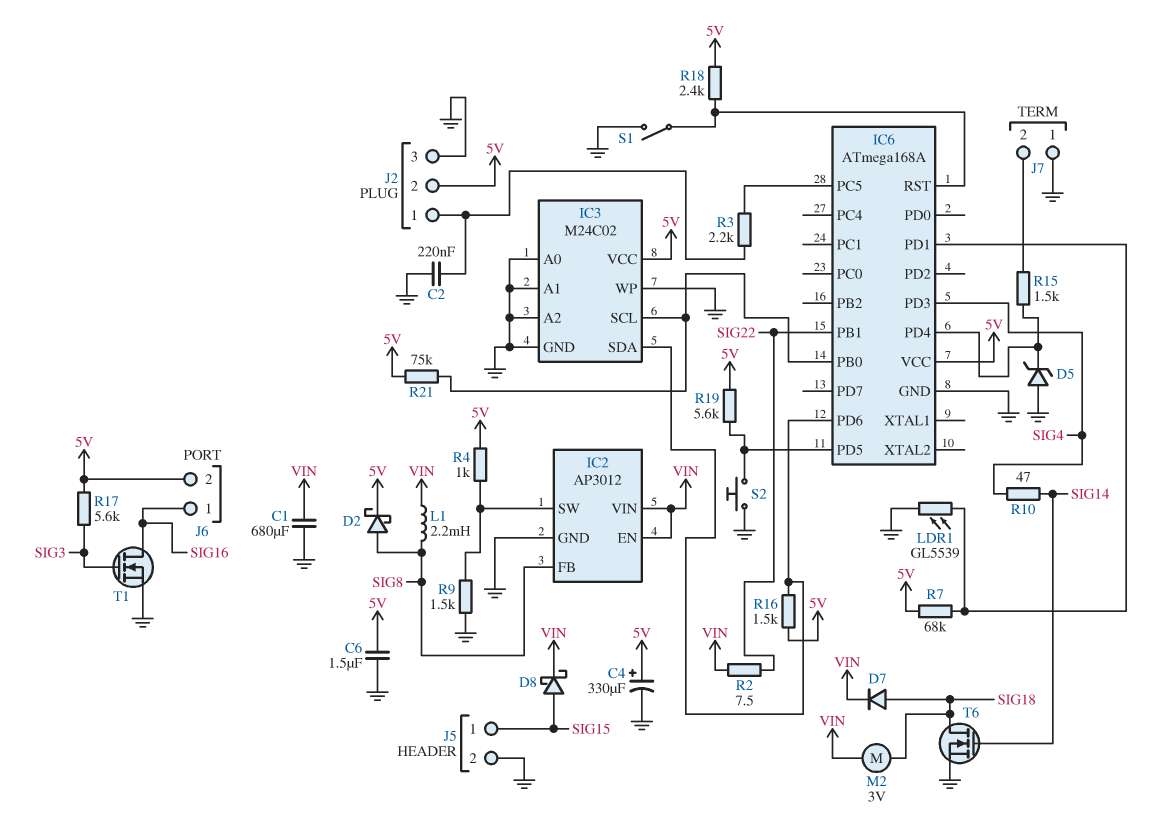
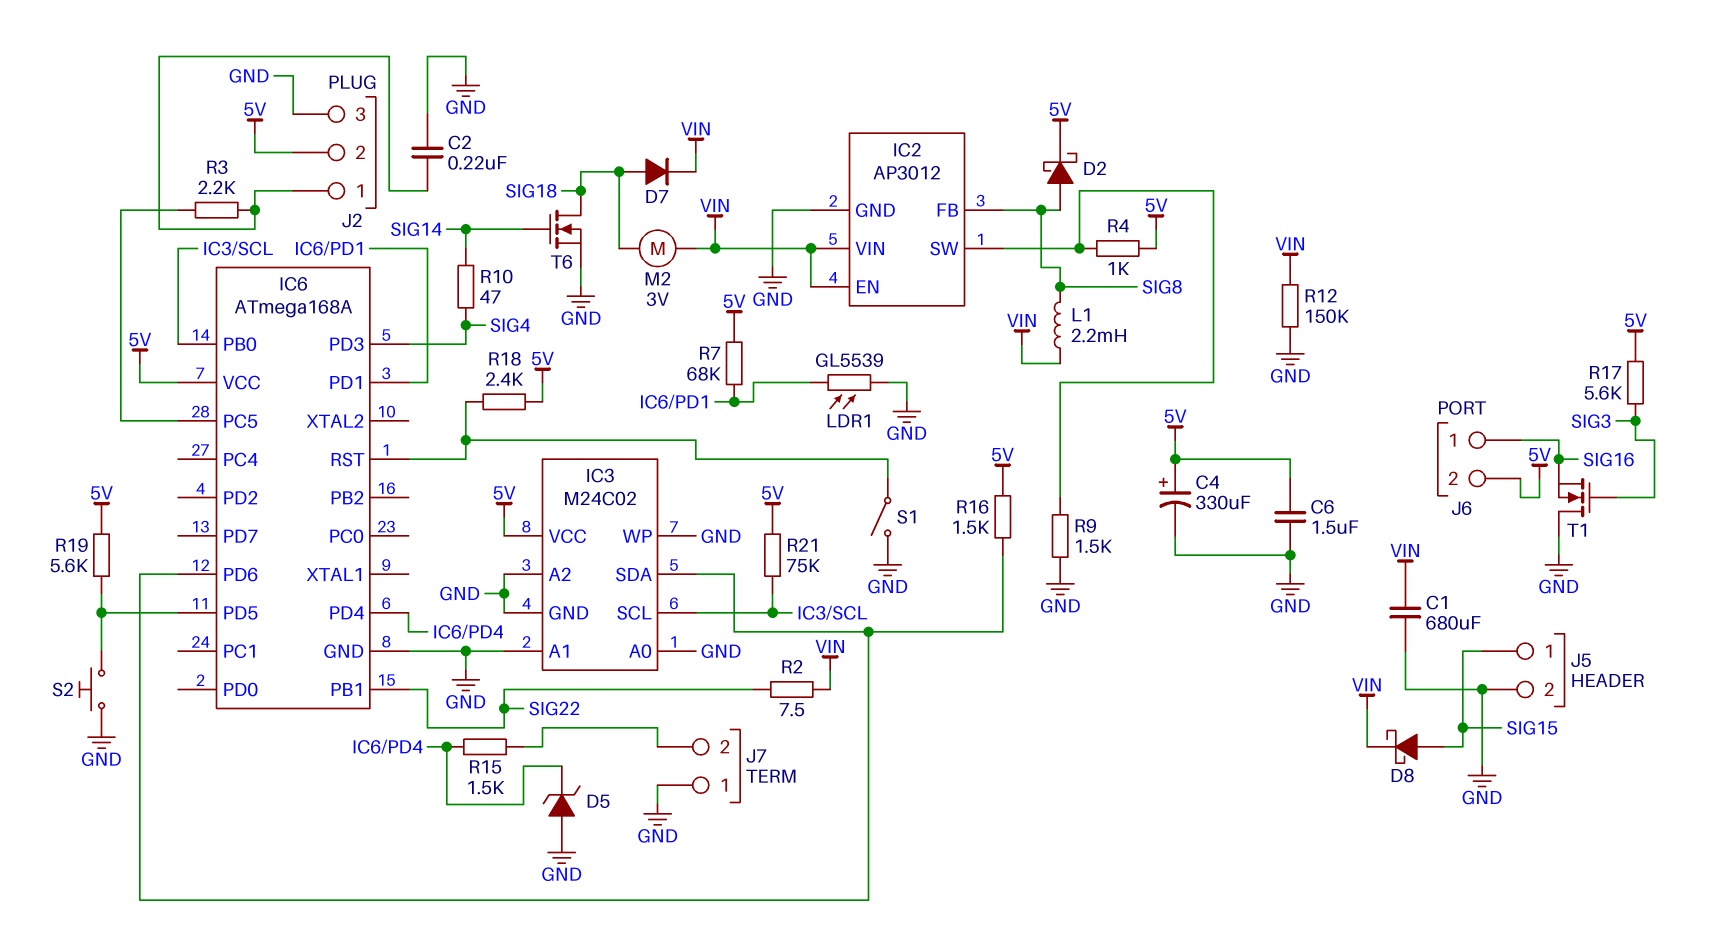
R12: none -> 150k (GND, VIN)
T1: NMOS (G SIG3, D SIG16, S GND) -> NMOS (G SIG3, D GND, S SIG16)

